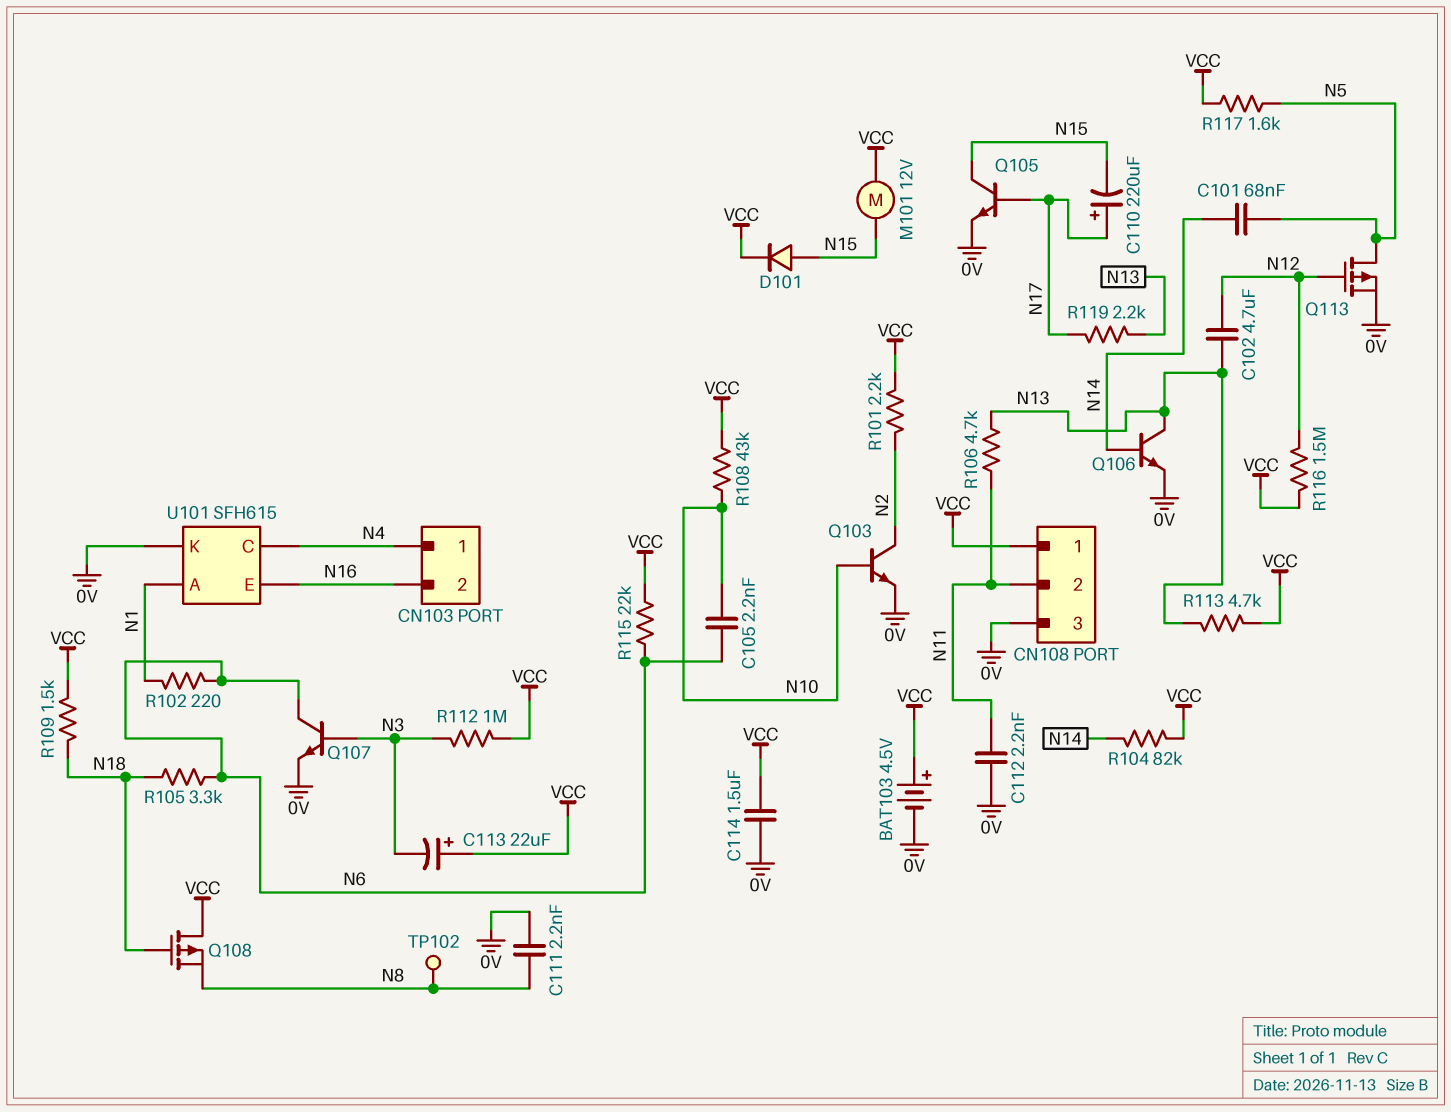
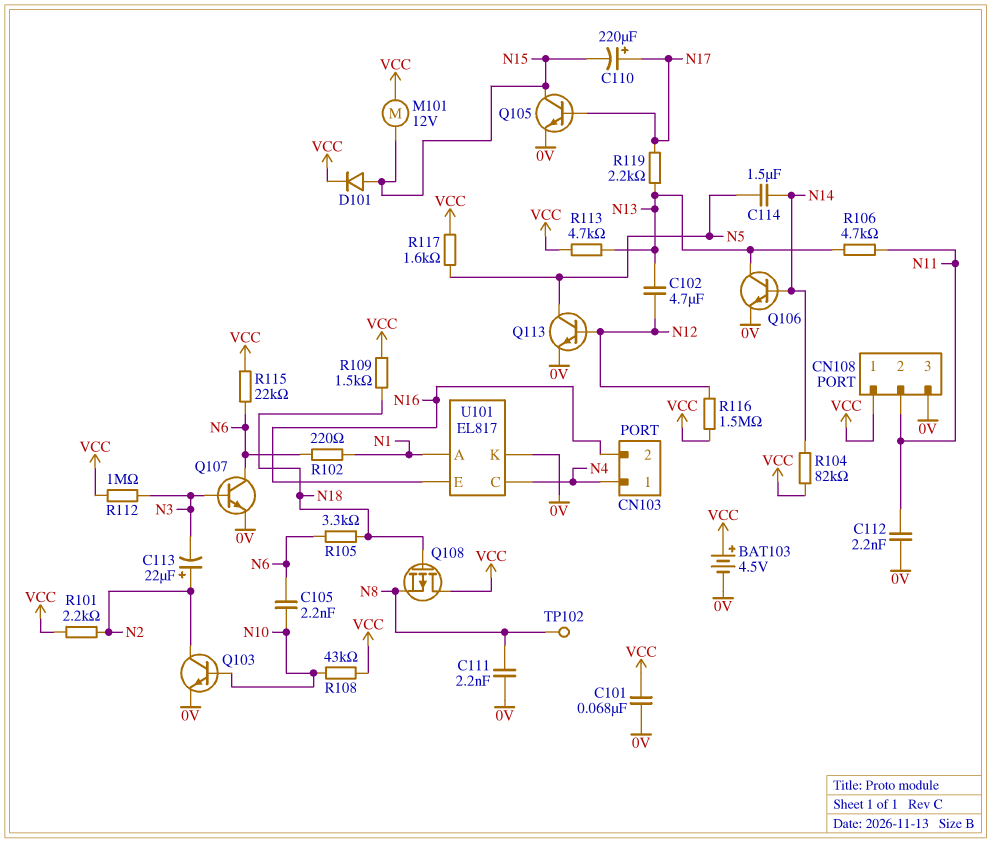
C101: 68nF (N5, N14) -> 68nF (0V, VCC)
C113: 22uF (plus VCC, minus N3) -> 22uF (plus N2, minus N3)
C114: 1.5uF (0V, VCC) -> 1.5uF (N5, N14)
Q113: PMOS (G N12, D N5, S 0V) -> NPN (B N12, C N5, E 0V)
U101: SFH615 -> EL817

